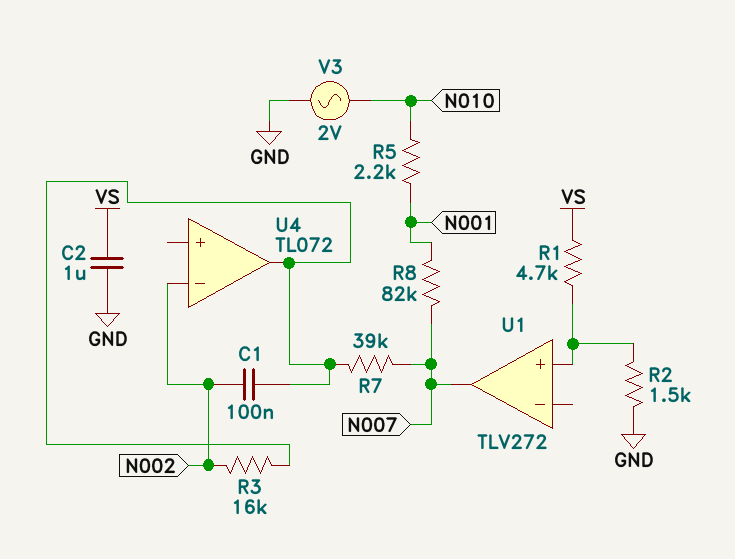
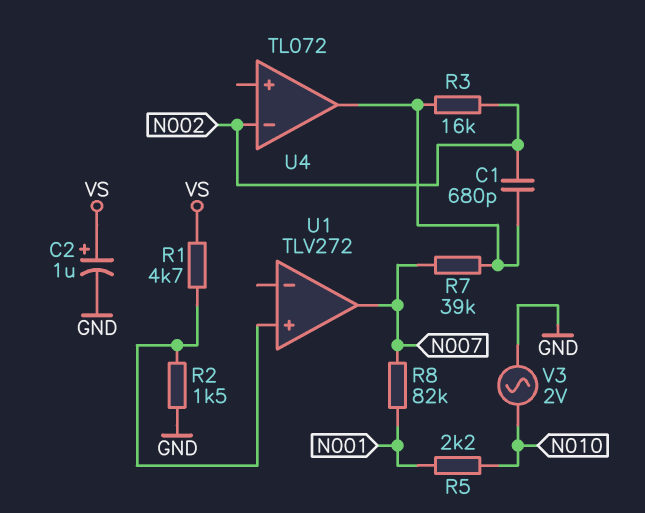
C1: 100nF (N002, U4/out) -> 680pF (N002, U4/out)
C2: 1uF (GND, VS) -> 1uF (plus VS, minus GND)

